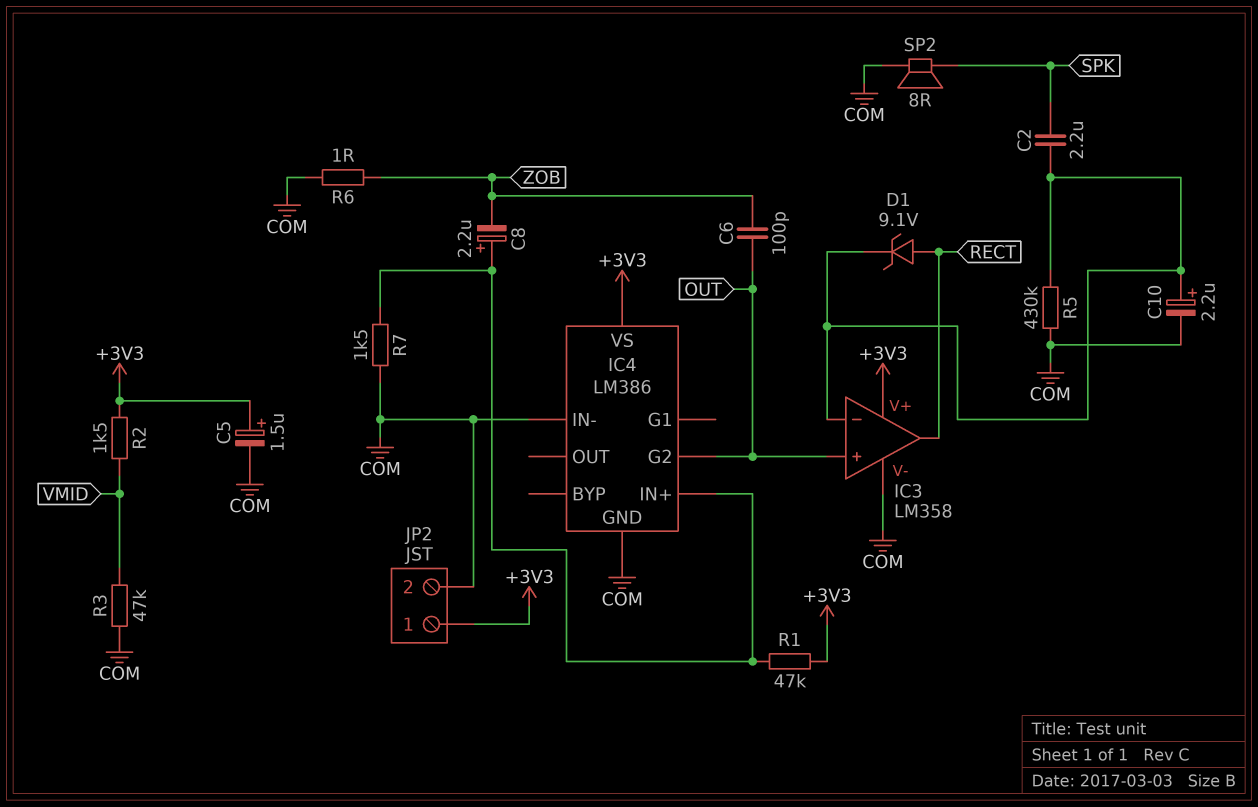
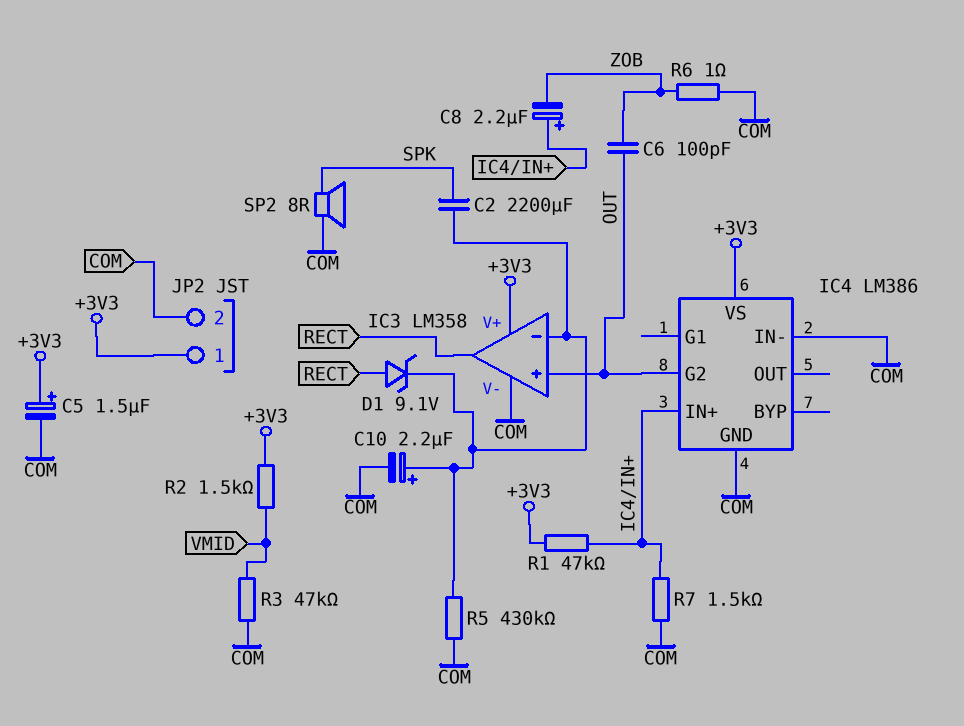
C2: 2.2uF (IC3/in-, SPK) -> 2200uF (IC3/in-, SPK)

